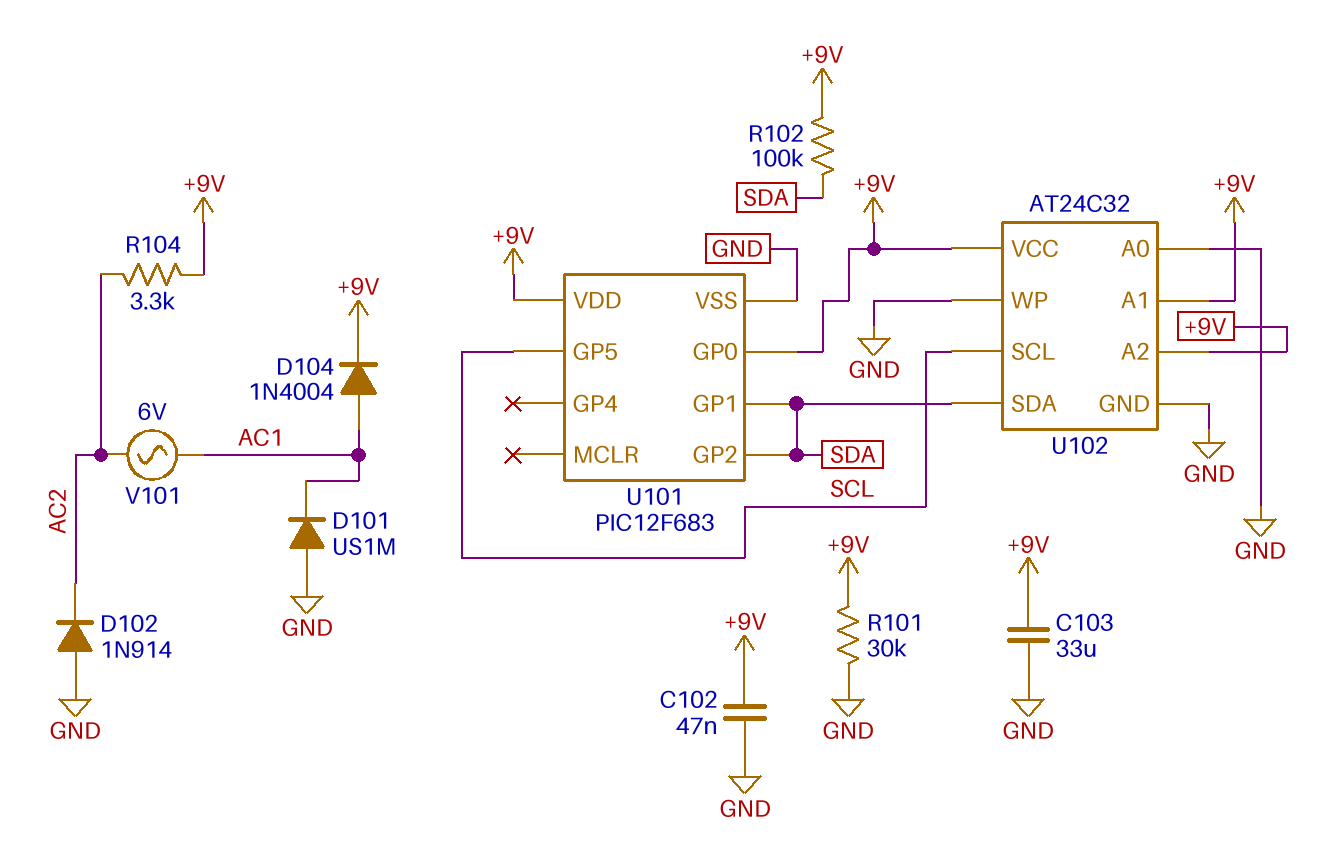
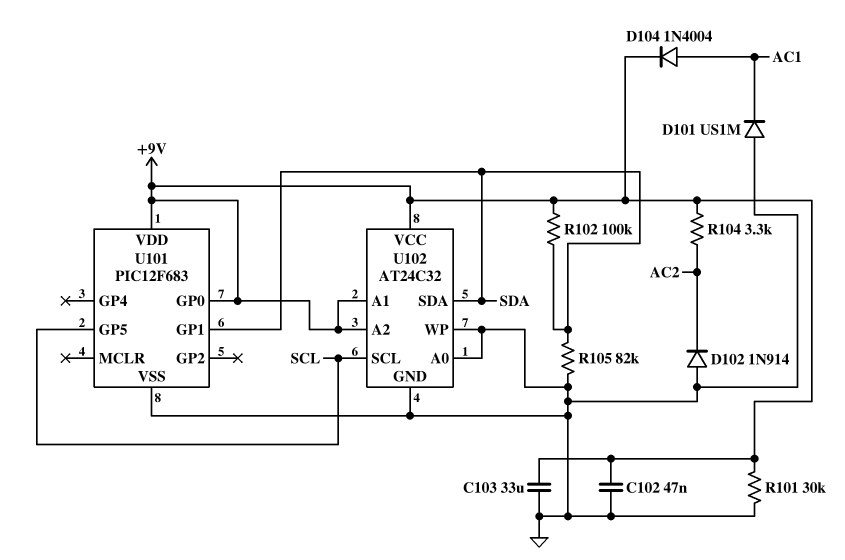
R105: none -> 82k (GND, SDA)
U101 pin GP2: SDA -> none
V101: AC 6V (AC1, AC2) -> none

